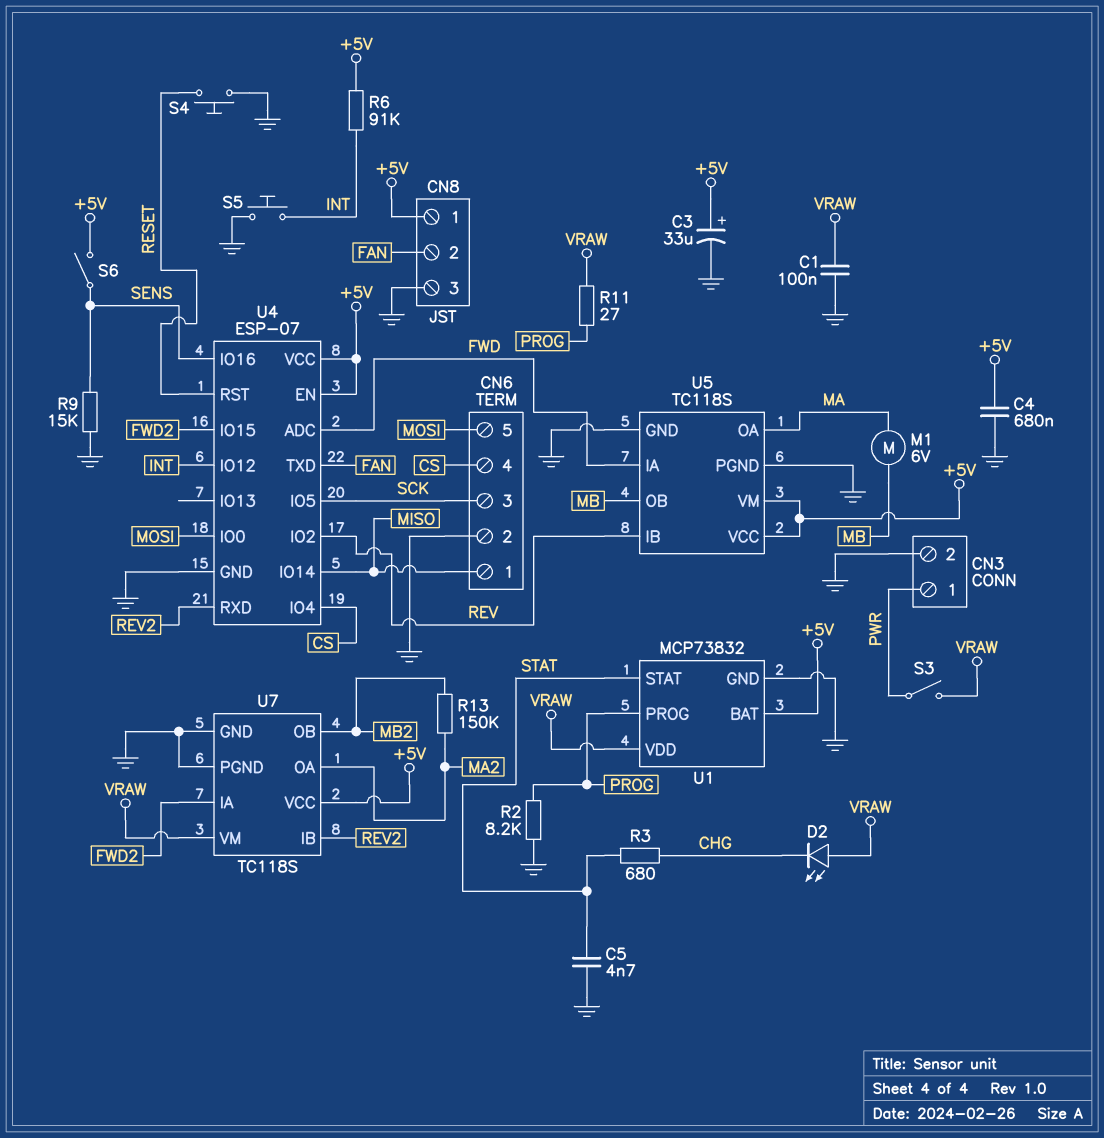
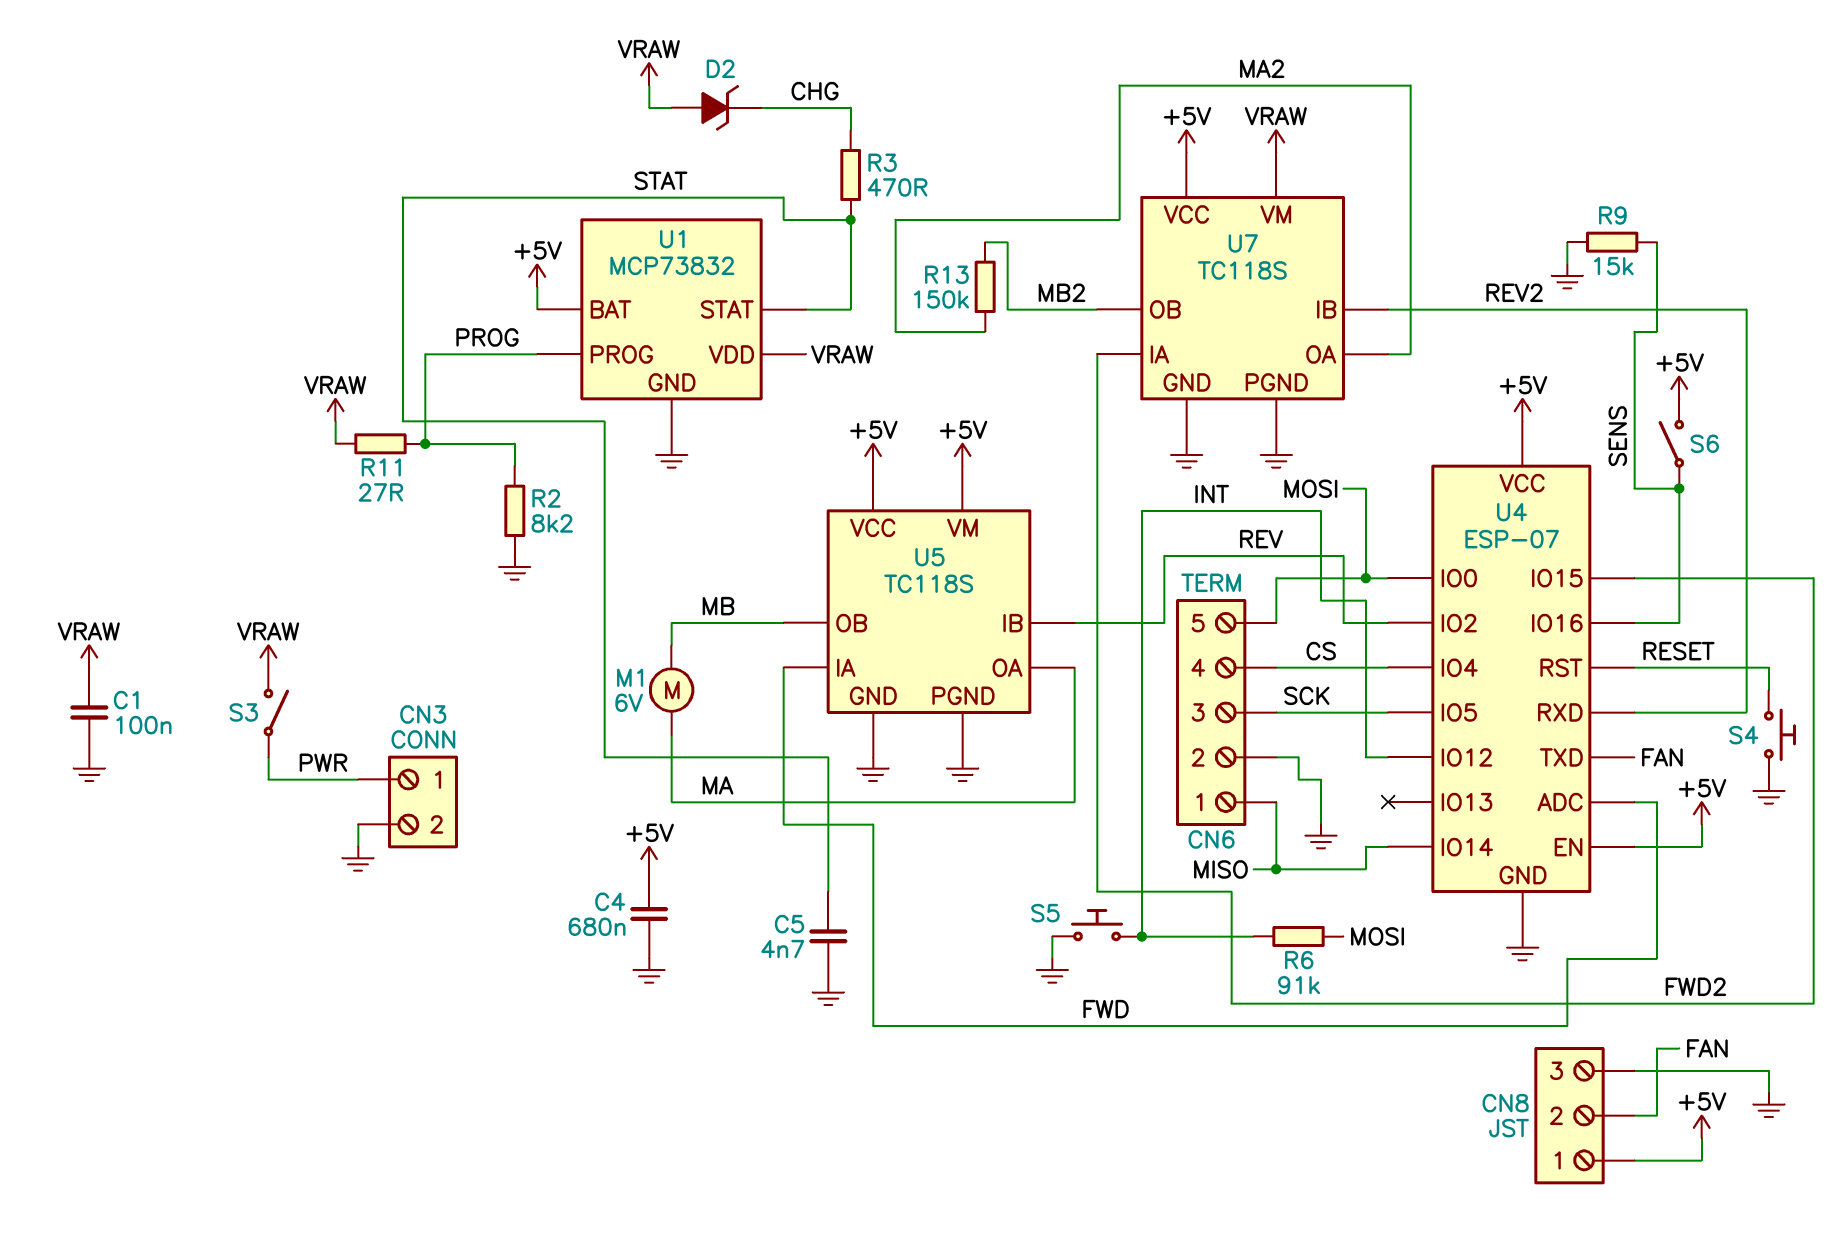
C3: 33uF (plus +5V, minus GND) -> none
D2: LED (A VRAW, K CHG) -> zener (A VRAW, K CHG)
R3: 680 (CHG, STAT) -> 470 (CHG, STAT)
R6: 91k (+5V, INT) -> 91k (INT, MOSI)

